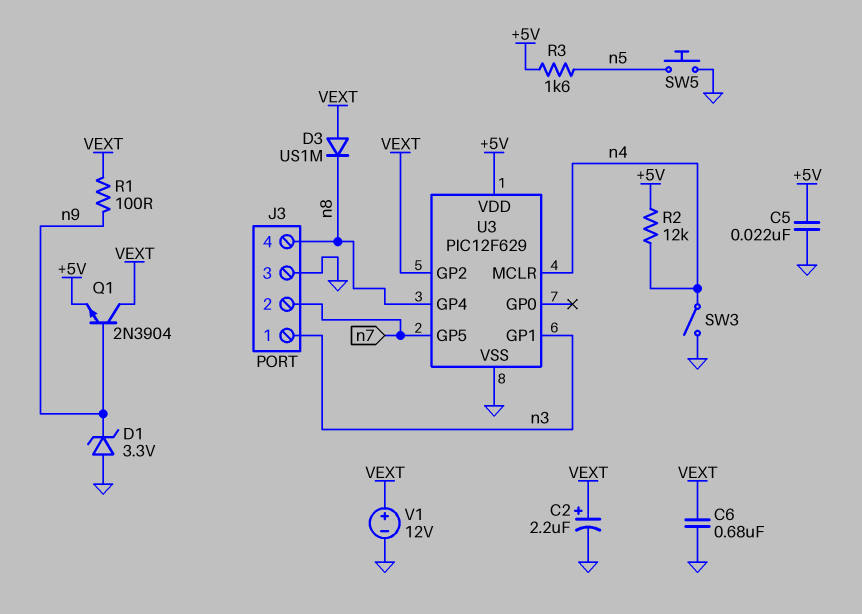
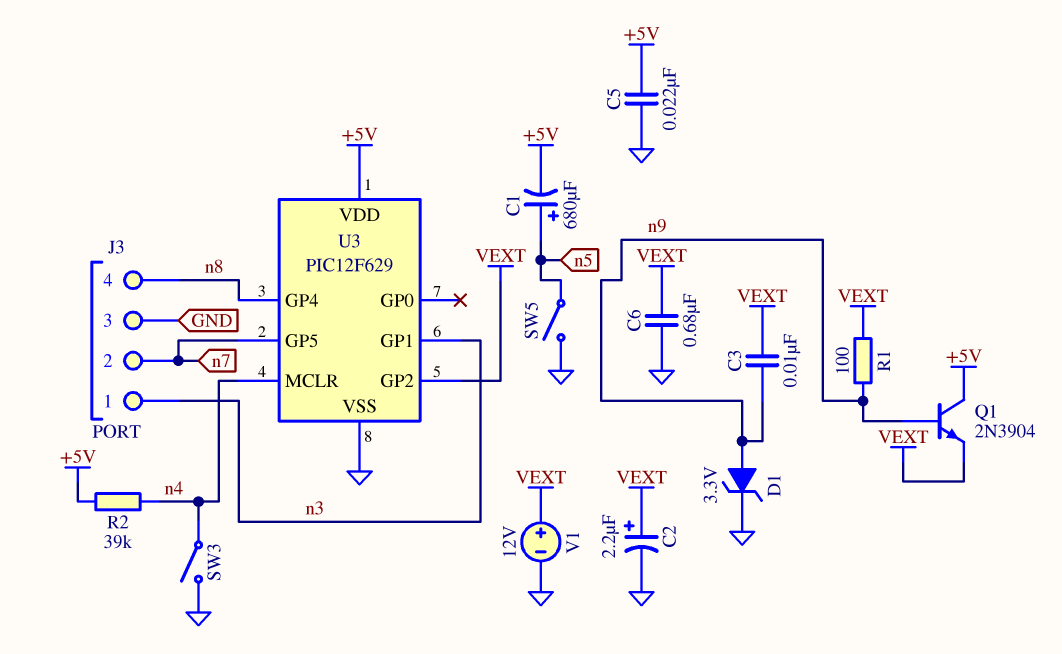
C1: none -> 680uF (plus n5, minus +5V)
C3: none -> 10nF (VEXT, n9)
D1: zener 3.3V (A GND, K n9) -> zener 3.3V (A n9, K GND)
D3: diode US1M (A VEXT, K n8) -> none
Q1: NPN 2N3904 (B n9, C VEXT, E +5V) -> NPN 2N3904 (B n9, C +5V, E VEXT)
R2: 12k (+5V, n4) -> 39k (+5V, n4)
R3: 1.6k (+5V, n5) -> none
SW5: button (GND, n5) -> switch (GND, n5)

